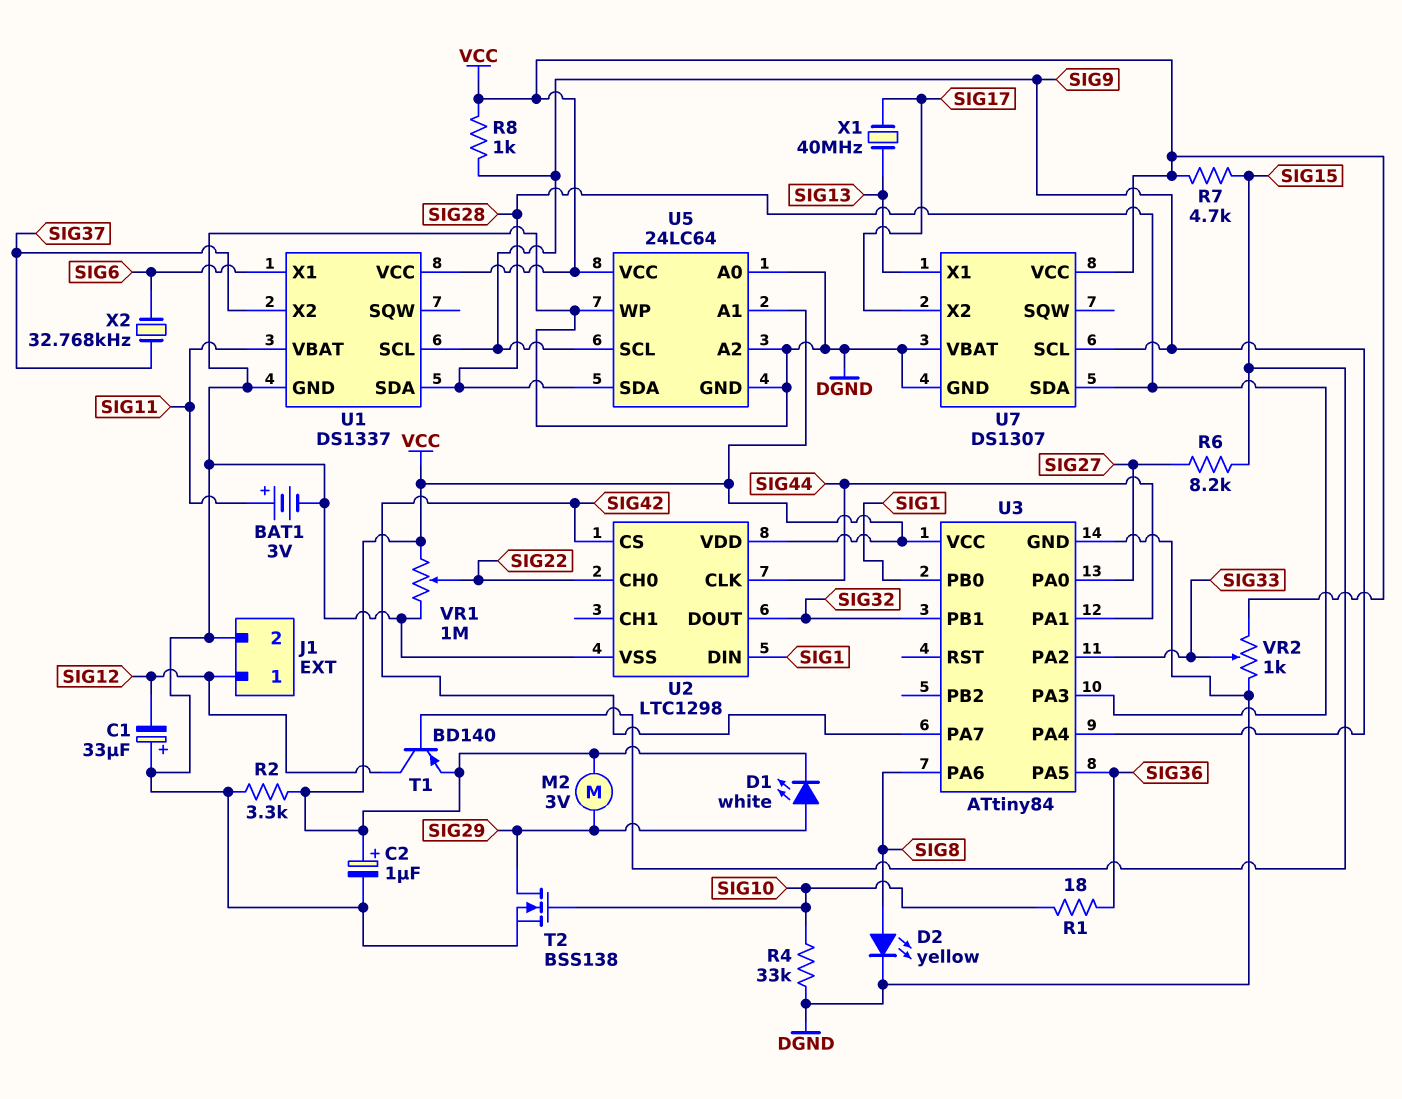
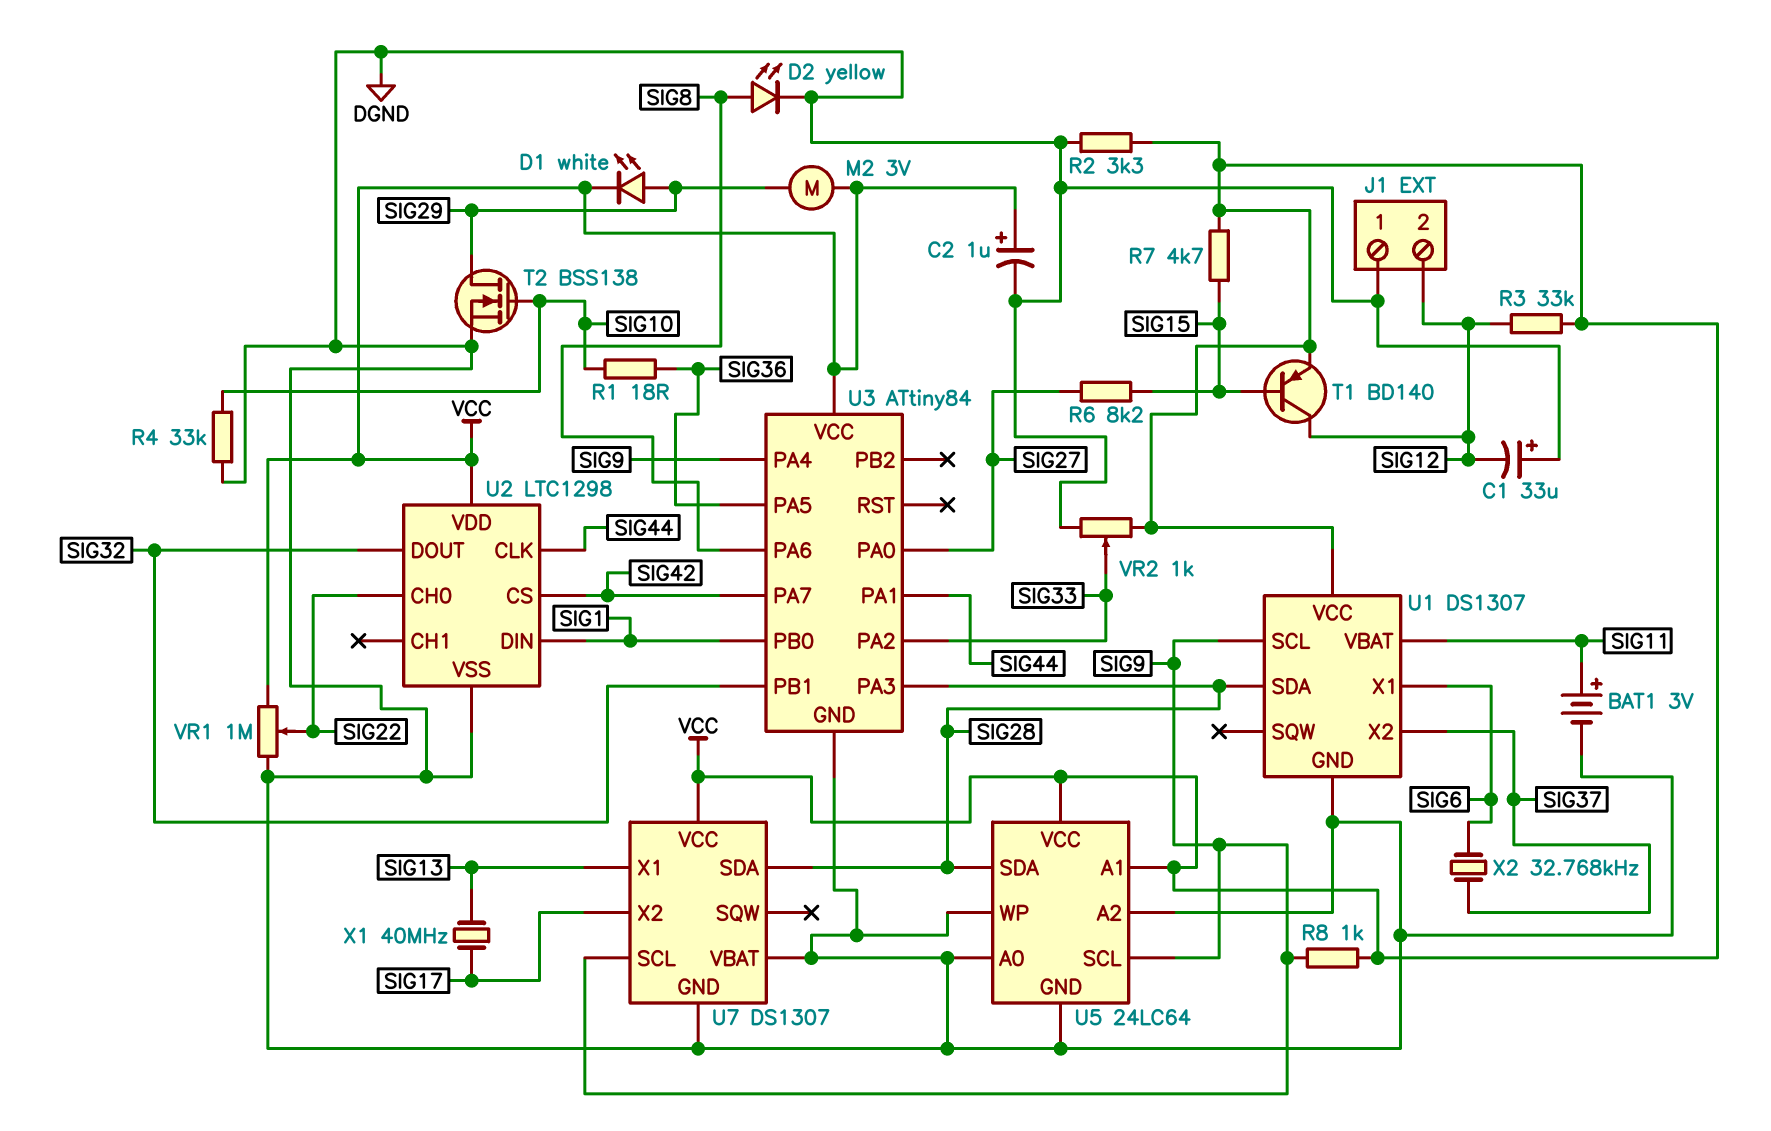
J1 pin 1: SIG12 -> DGND
J1 pin 2: DGND -> SIG12
R3: none -> 33k (SIG12, VCC)
U1: DS1337 -> DS1307

